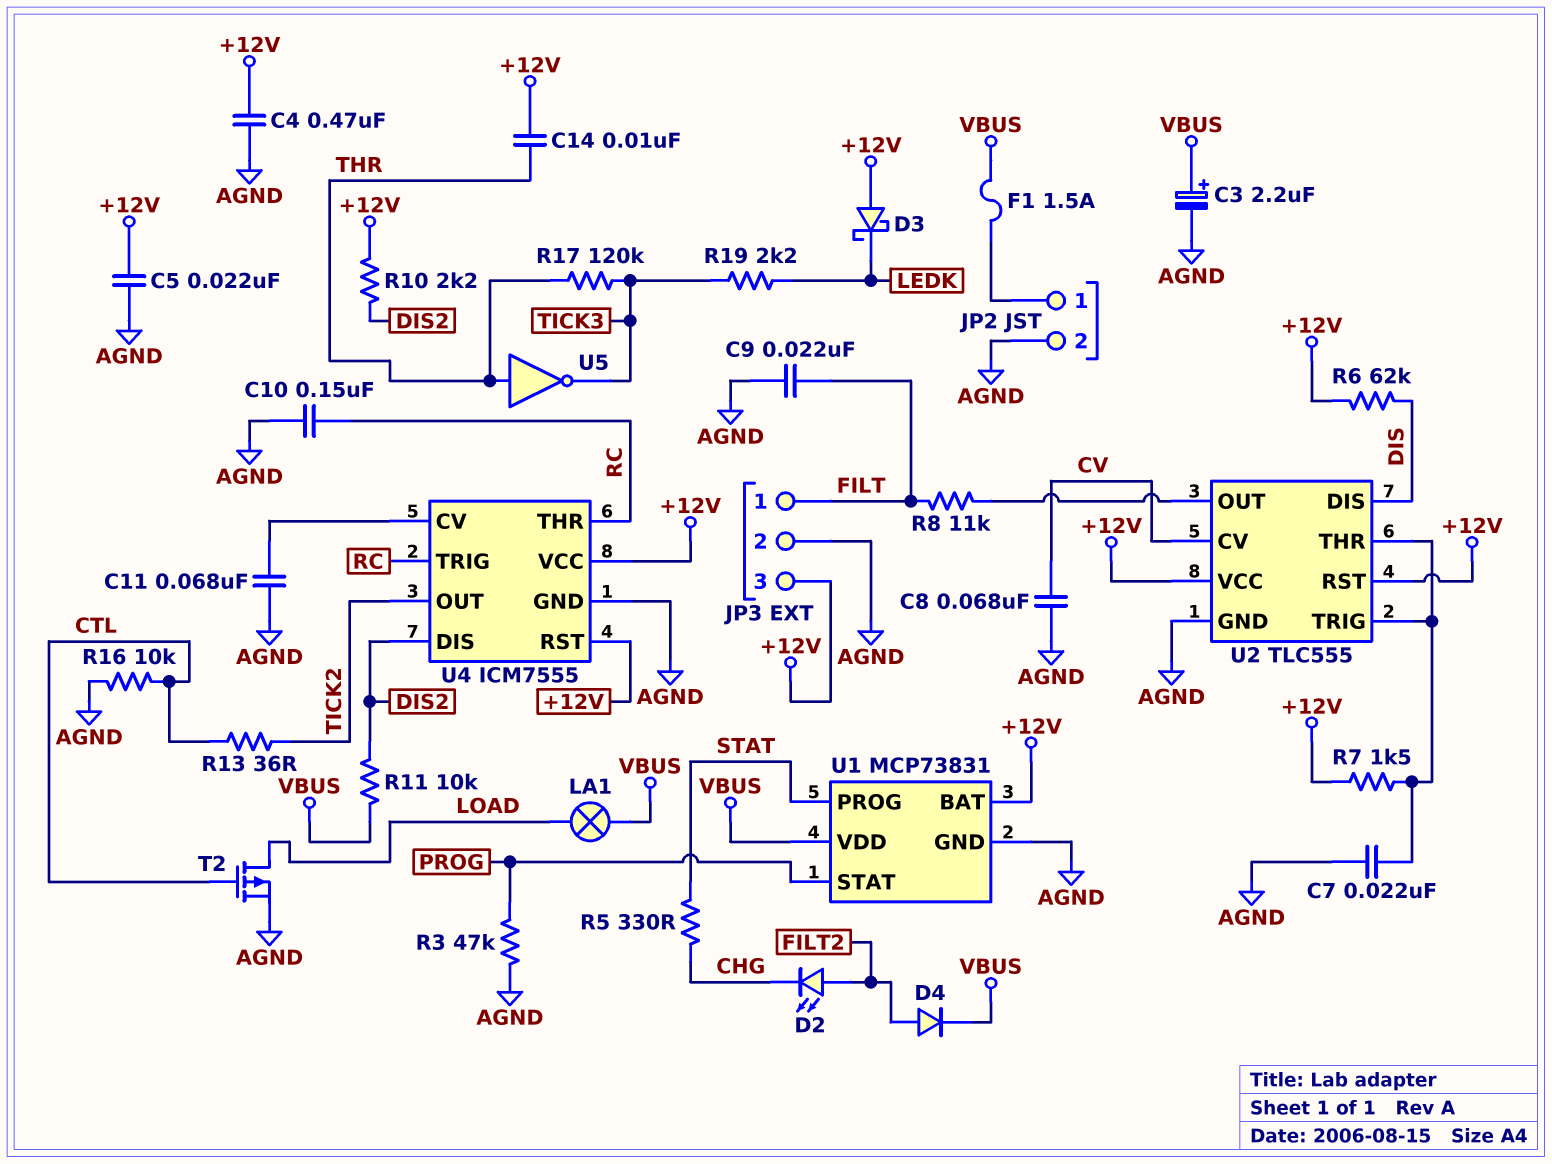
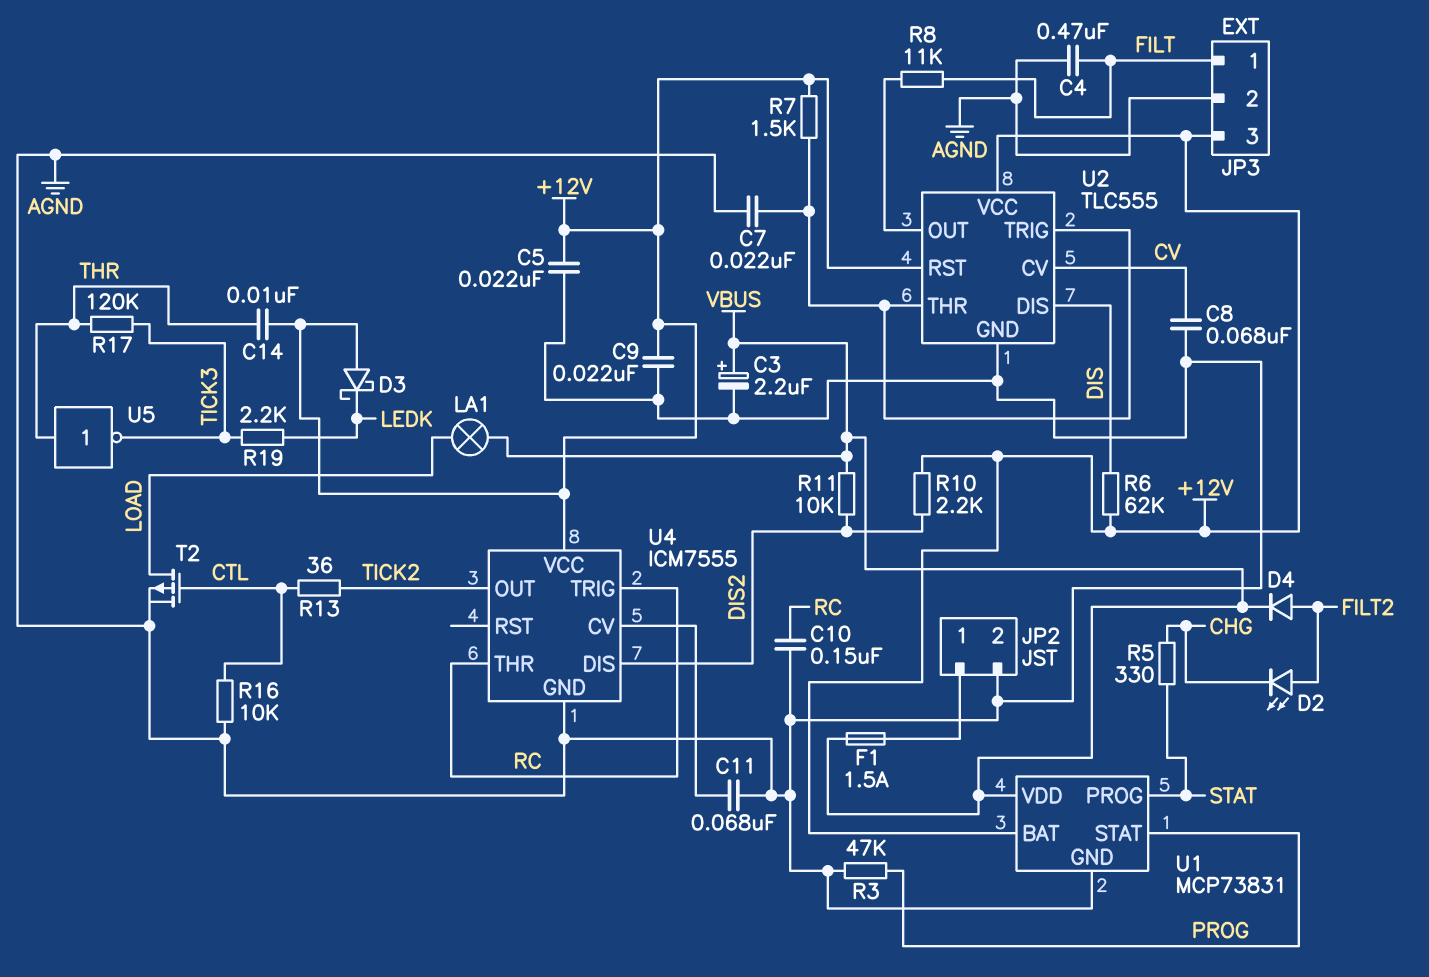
C4: 470nF (+12V, AGND) -> 470nF (AGND, FILT)
C9: 22nF (AGND, FILT) -> 22nF (+12V, AGND)
U4 pin RST: +12V -> none

